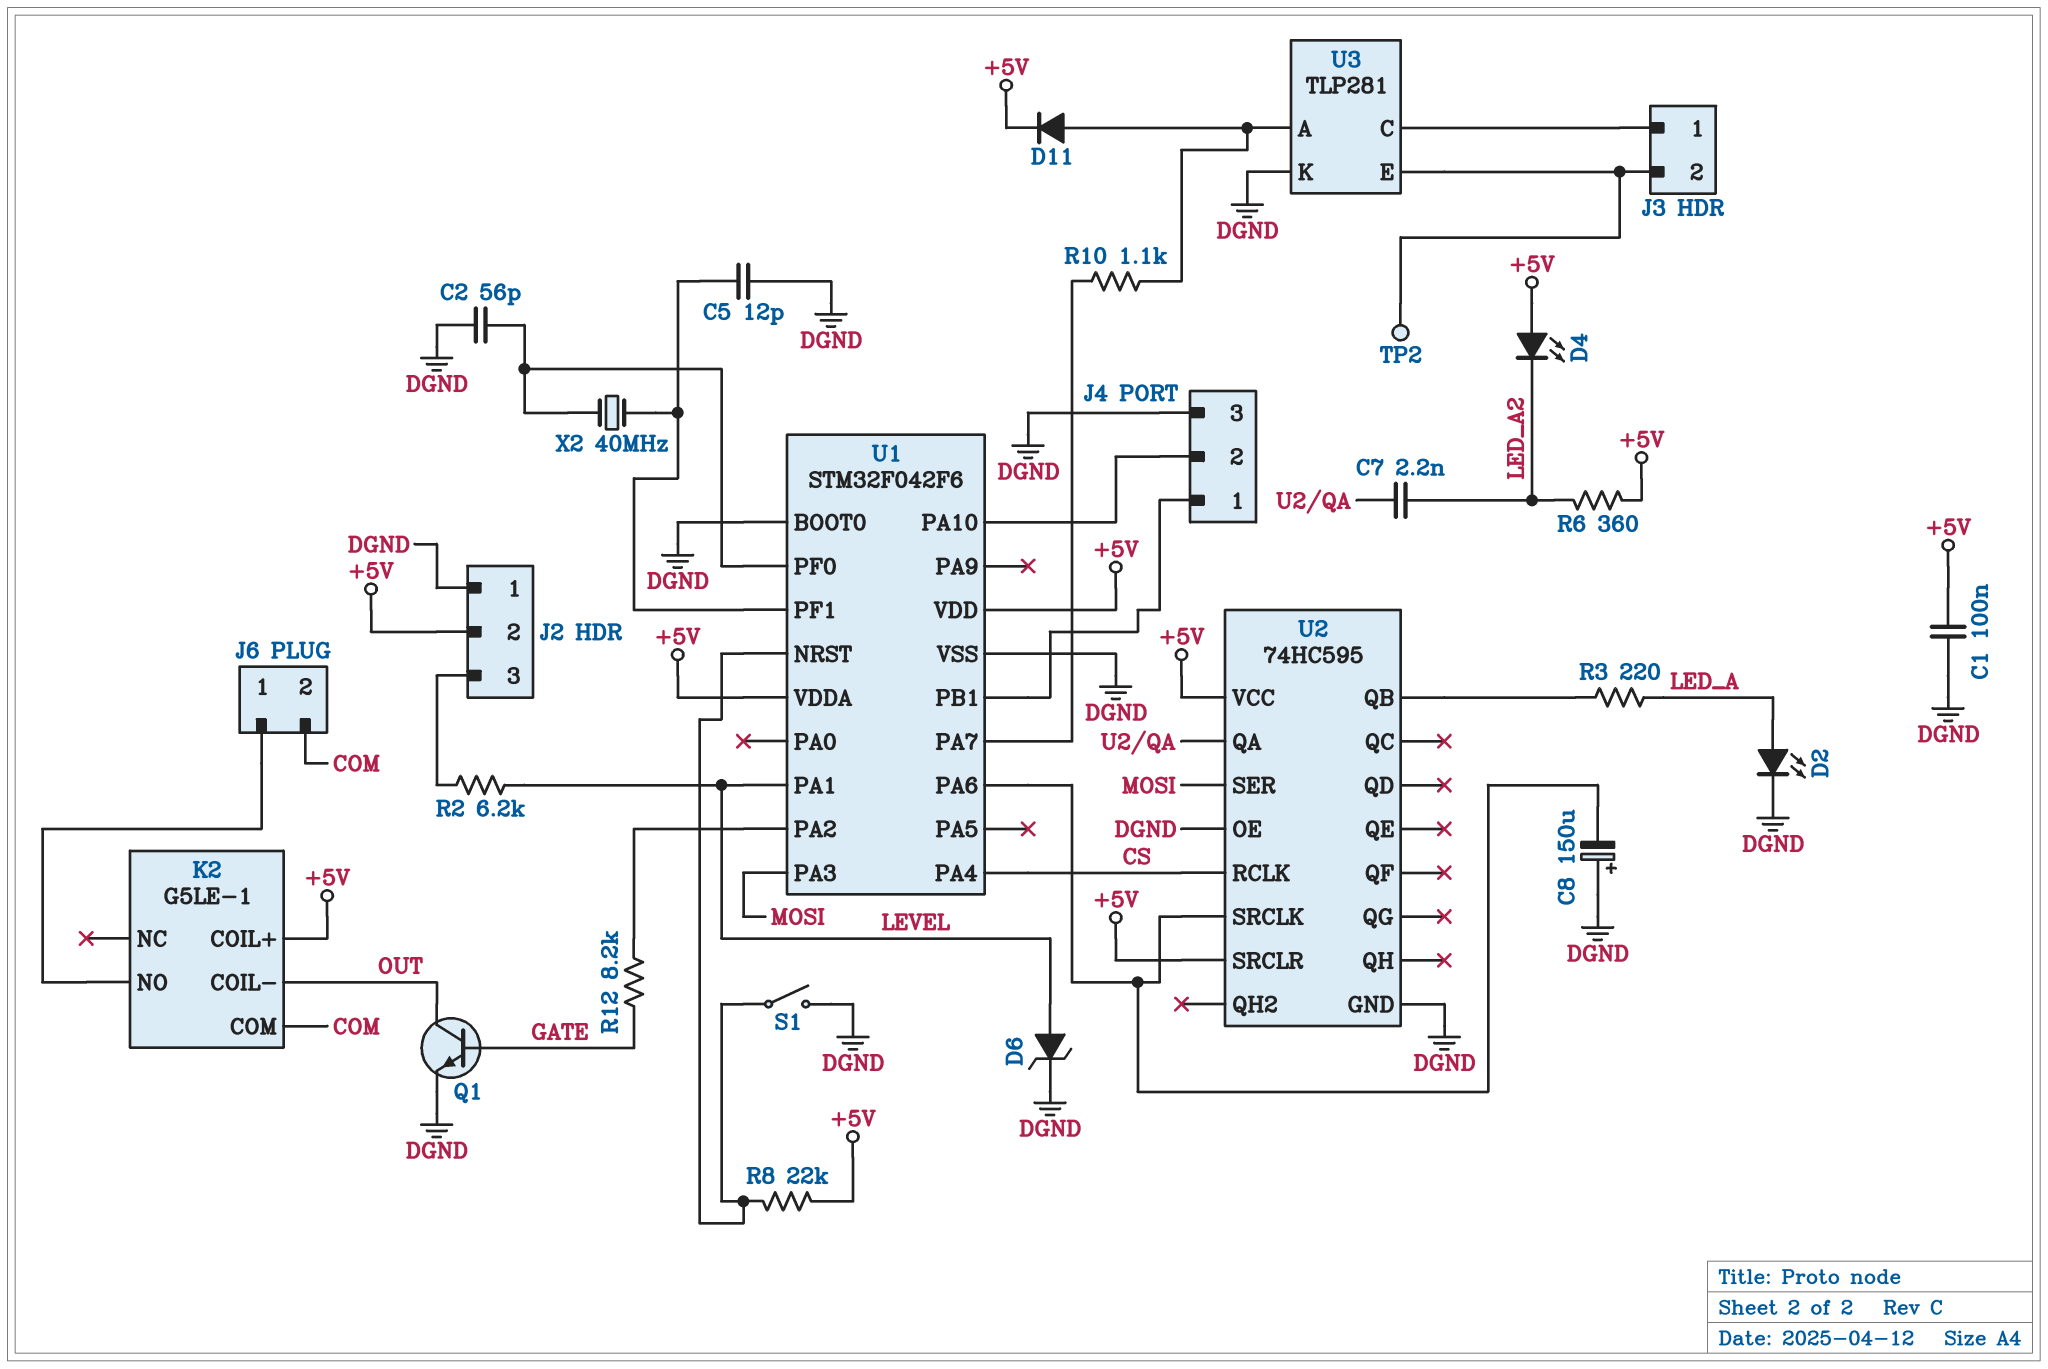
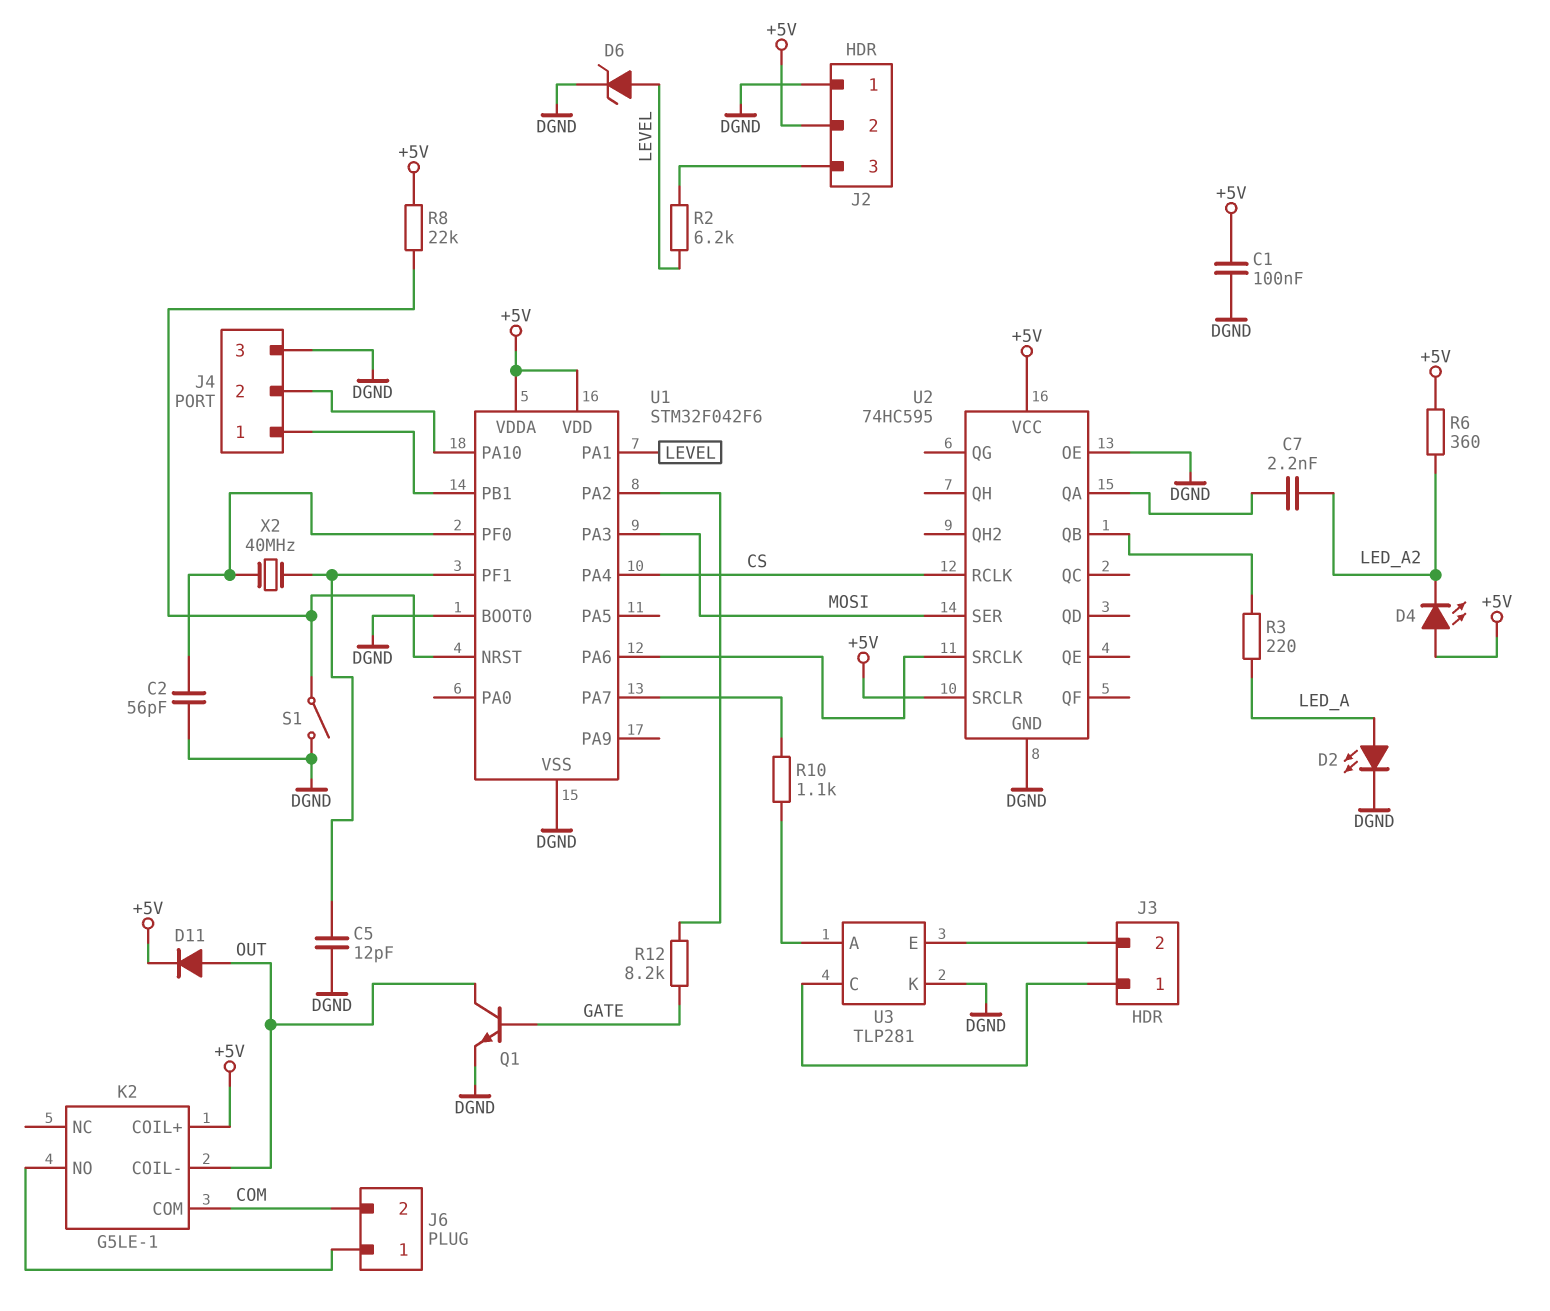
C8: 150uF (plus DGND, minus U1/PA6) -> none
D11: diode (A U3/A, K +5V) -> diode (A OUT, K +5V)
TP2: test point (J3/2) -> none

